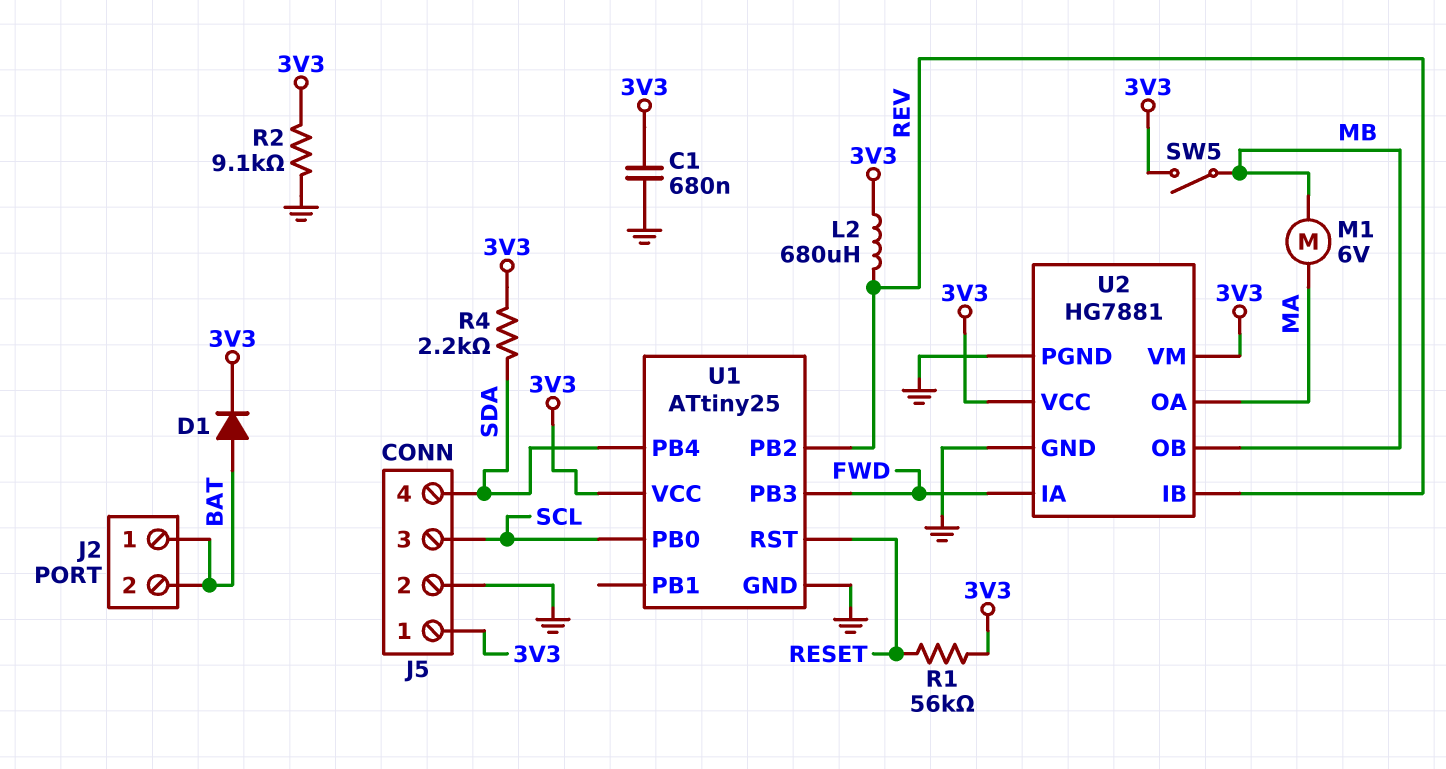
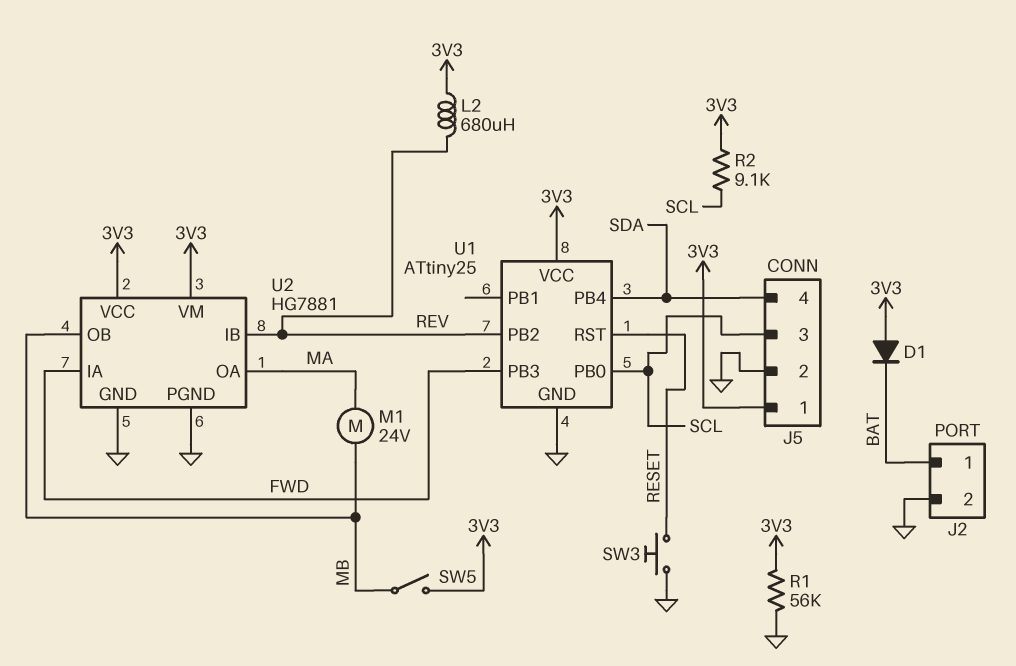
C1: 680nF (3V3, GND) -> none
D1: diode (A BAT, K 3V3) -> diode (A 3V3, K BAT)
J2 pin 2: BAT -> GND
M1: motor 6V (MA, MB) -> motor 24V (MA, MB)
R1: 56k (3V3, RESET) -> 56k (3V3, GND)
R2: 9.1k (3V3, GND) -> 9.1k (3V3, SCL)
R4: 2.2k (3V3, SDA) -> none
SW3: none -> button (GND, RESET)

